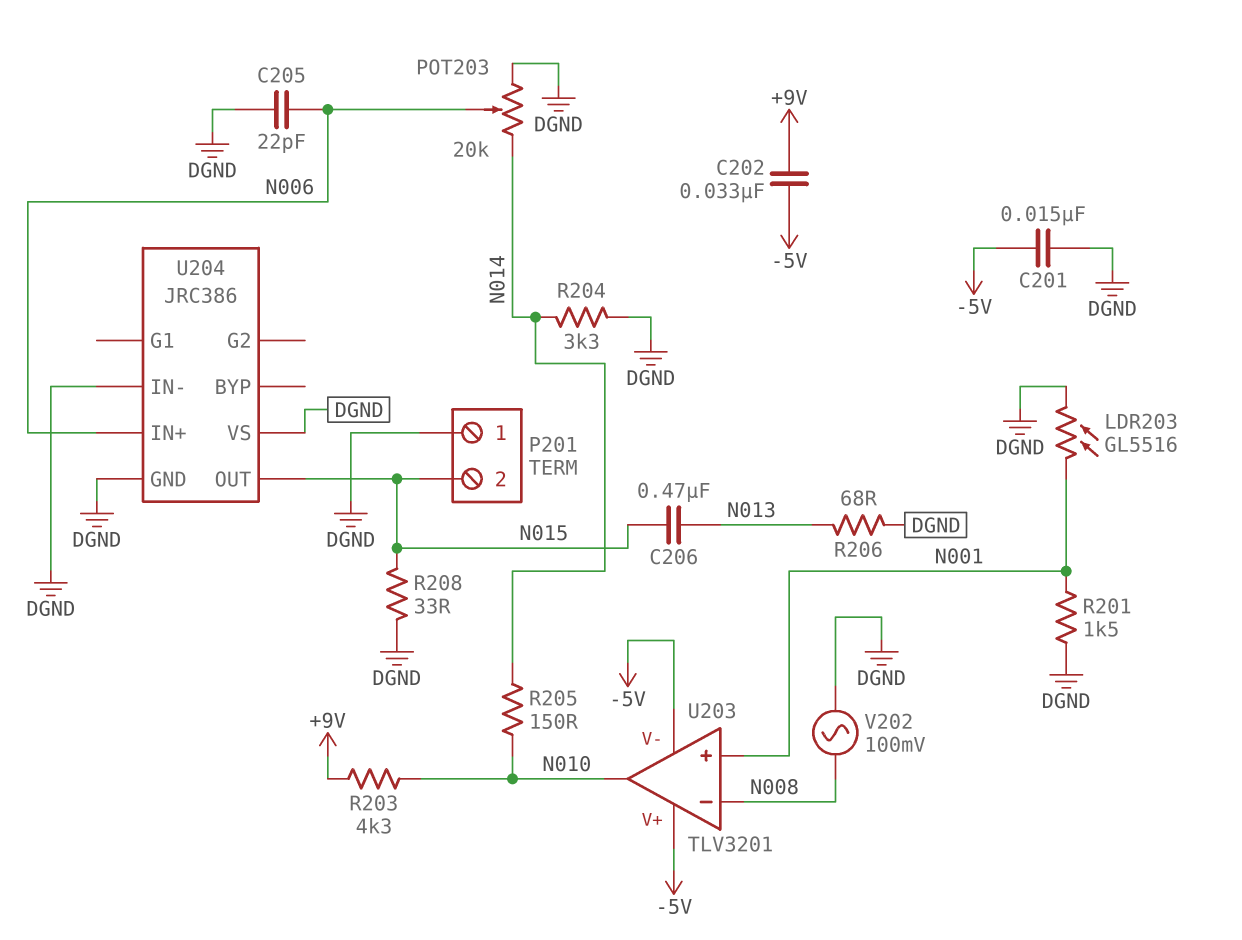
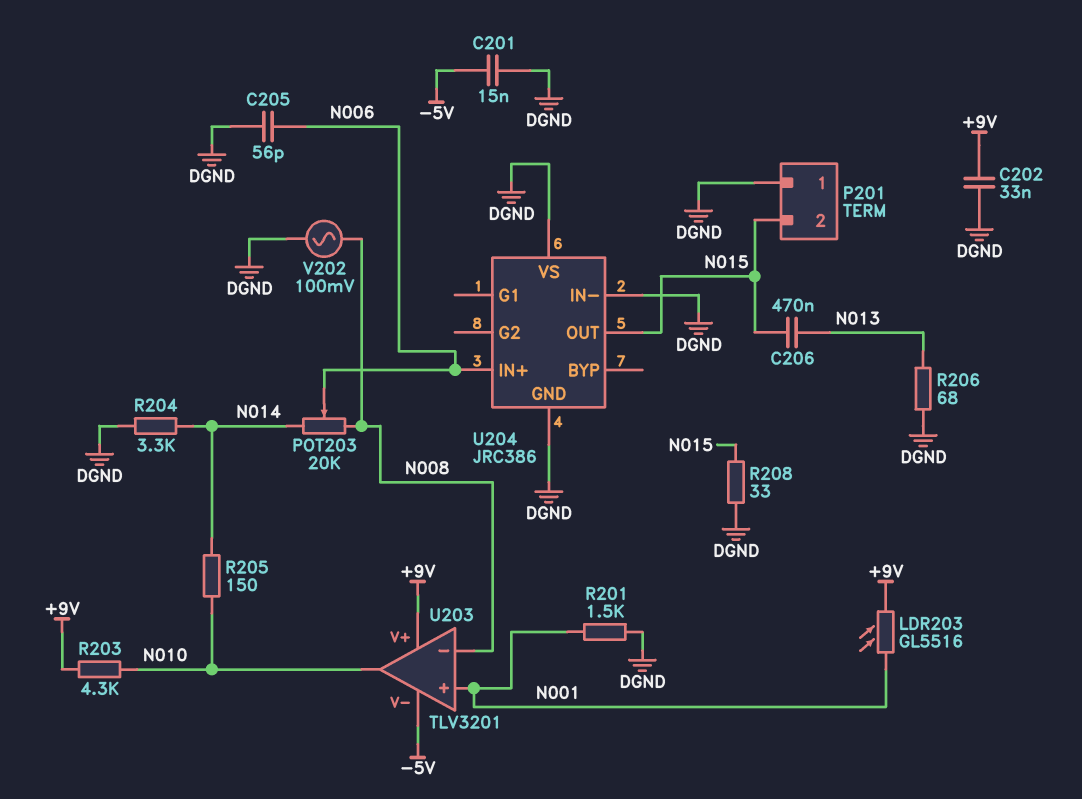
C202: 33nF (+9V, -5V) -> 33nF (+9V, DGND)
C205: 22pF (DGND, N006) -> 56pF (DGND, N006)
LDR203: GL5516 (DGND, N001) -> GL5516 (+9V, N001)
POT203: 20k (DGND, N014, wiper N006) -> 20k (N008, N014, wiper N006)
U203 pin V+: -5V -> +9V

